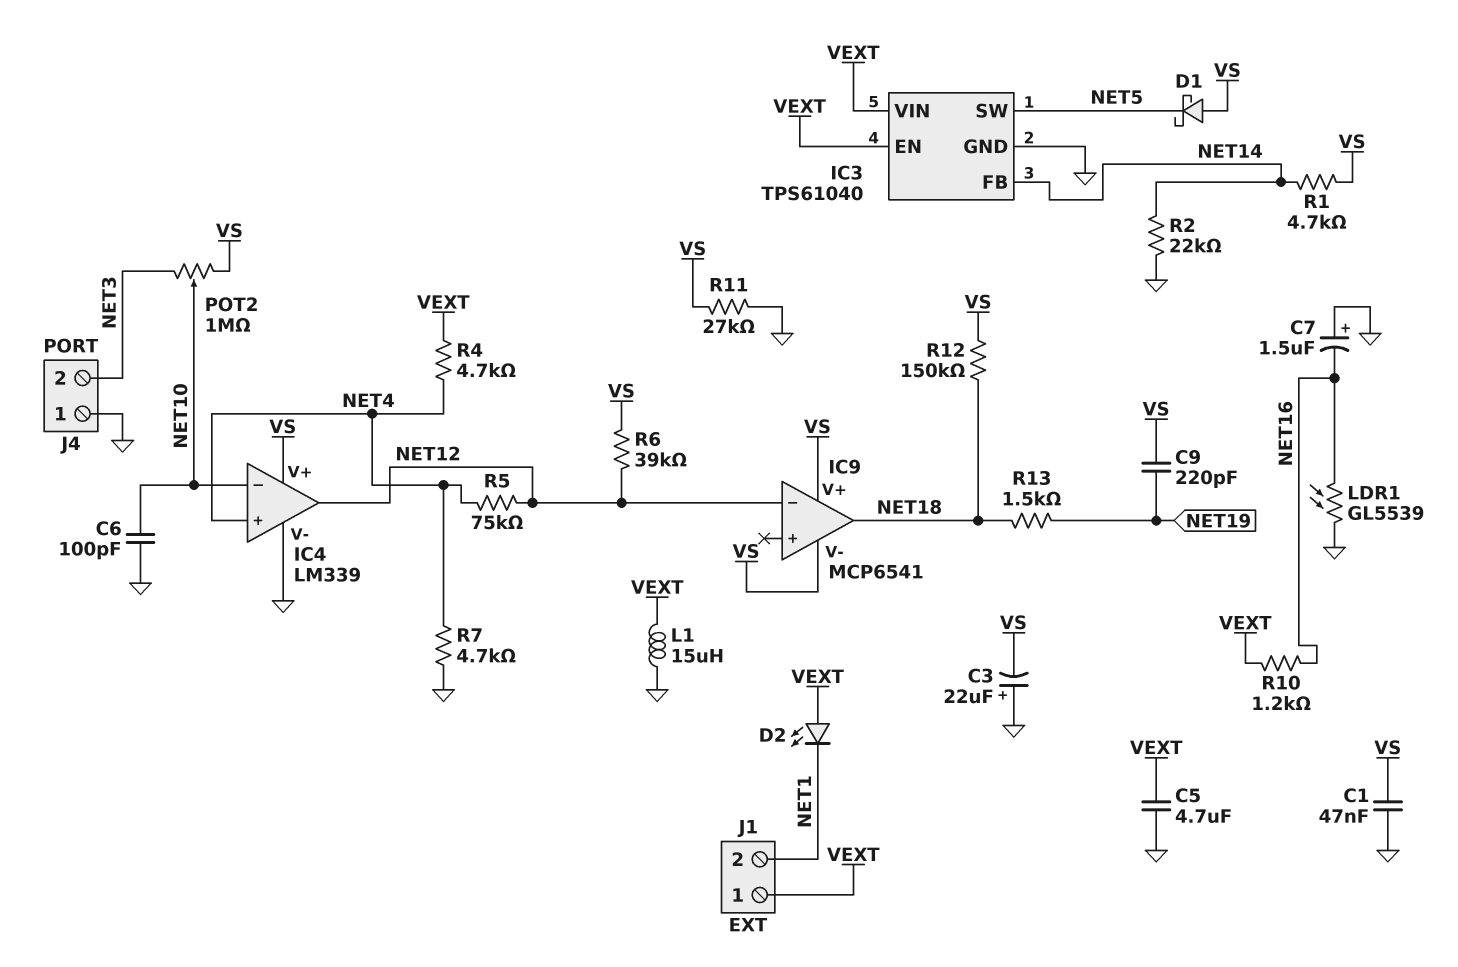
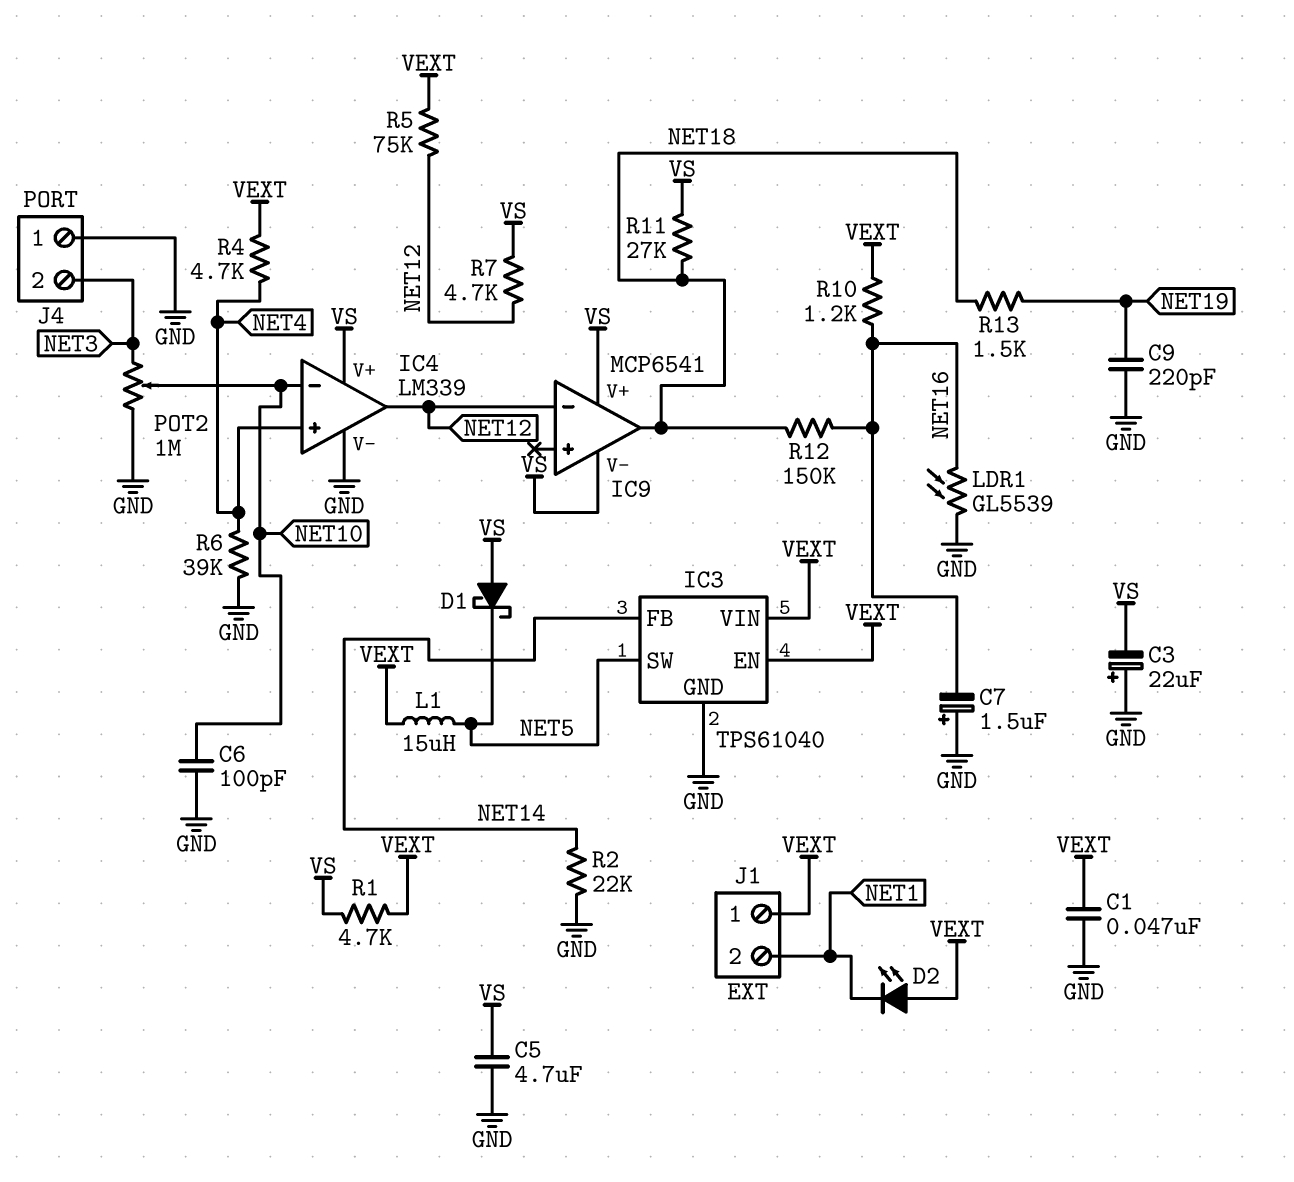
C1: 47nF (GND, VS) -> 47nF (GND, VEXT)
C5: 4.7uF (GND, VEXT) -> 4.7uF (GND, VS)
C9: 220pF (NET19, VS) -> 220pF (GND, NET19)
L1: 15uH (GND, VEXT) -> 15uH (NET5, VEXT)
POT2: 1M (NET3, VS, wiper NET10) -> 1M (GND, NET3, wiper NET10)
R1: 4.7k (NET14, VS) -> 4.7k (VEXT, VS)
R5: 75k (NET4, NET12) -> 75k (NET12, VEXT)
R6: 39k (NET12, VS) -> 39k (GND, NET4)
R7: 4.7k (GND, NET4) -> 4.7k (NET12, VS)
R11: 27k (GND, VS) -> 27k (NET18, VS)
R12: 150k (NET18, VS) -> 150k (NET16, NET18)

